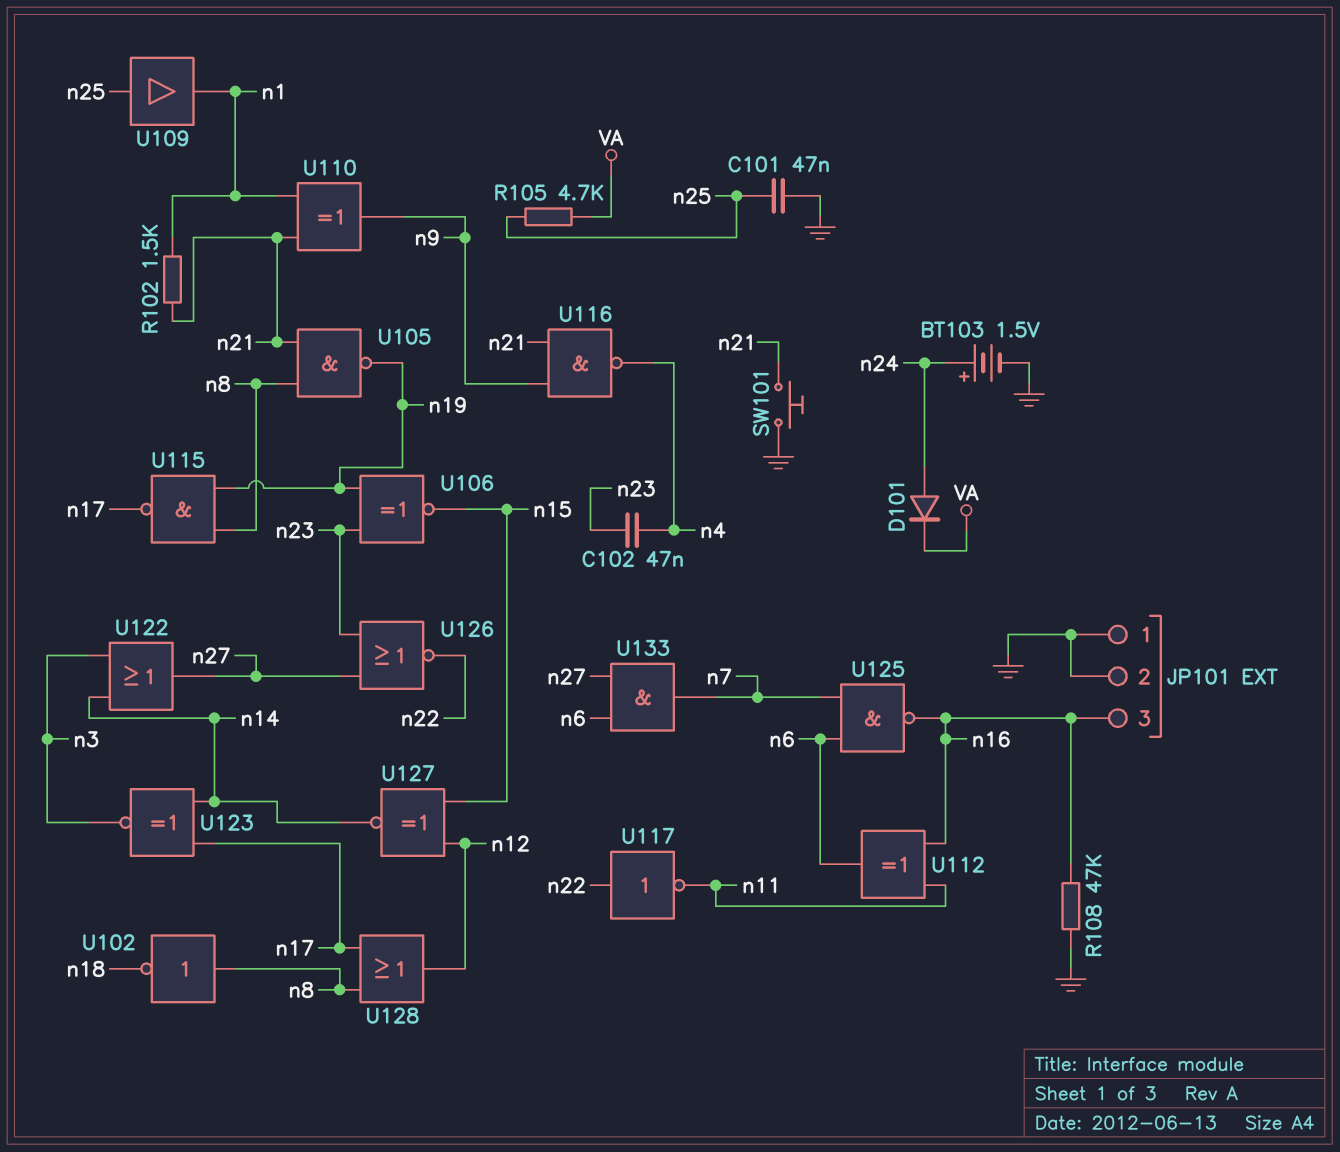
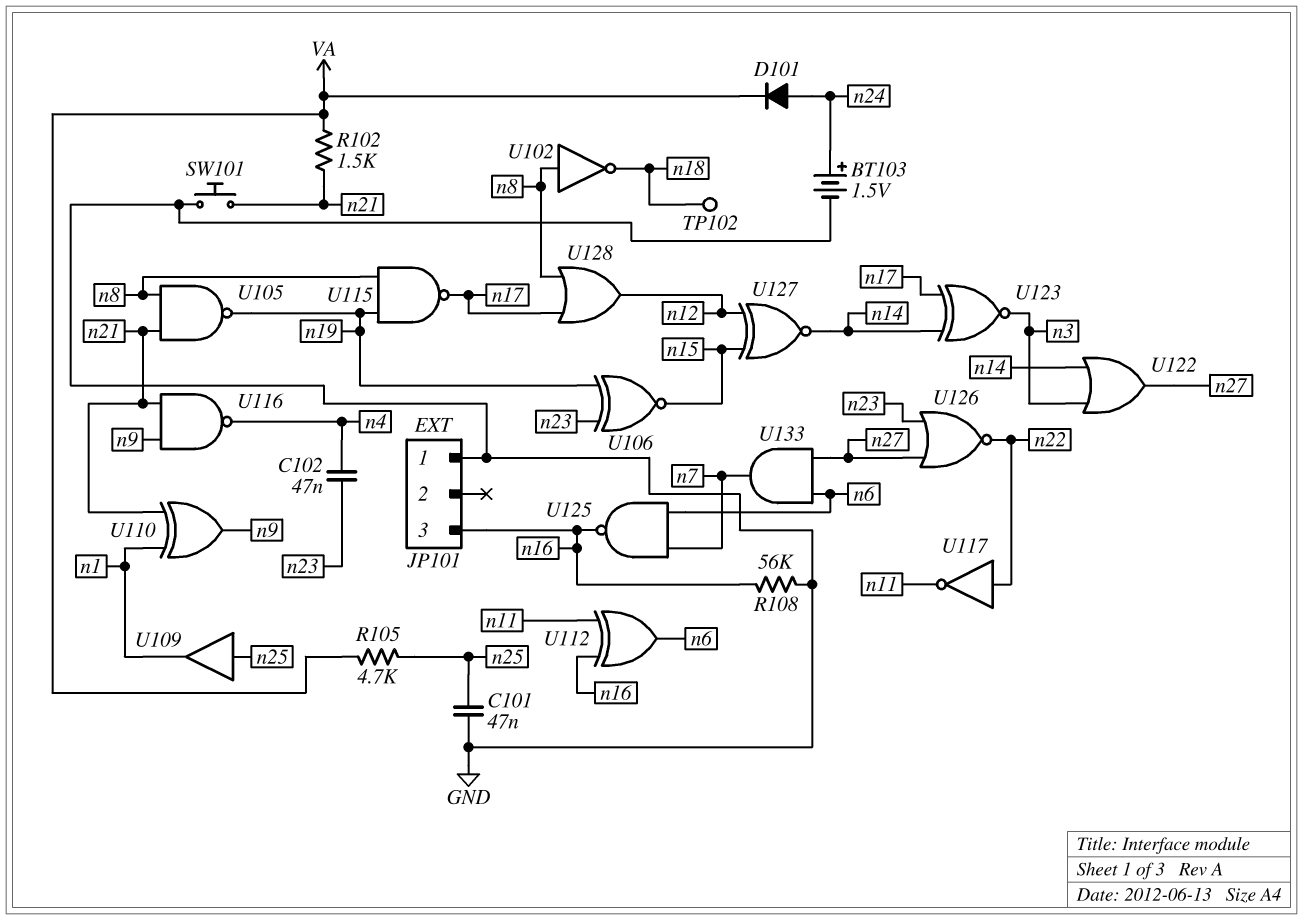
JP101 pin 2: GND -> none
R102: 1.5k (n1, n21) -> 1.5k (VA, n21)
R108: 47k (GND, n16) -> 56k (GND, n16)
TP102: none -> test point (n18)

